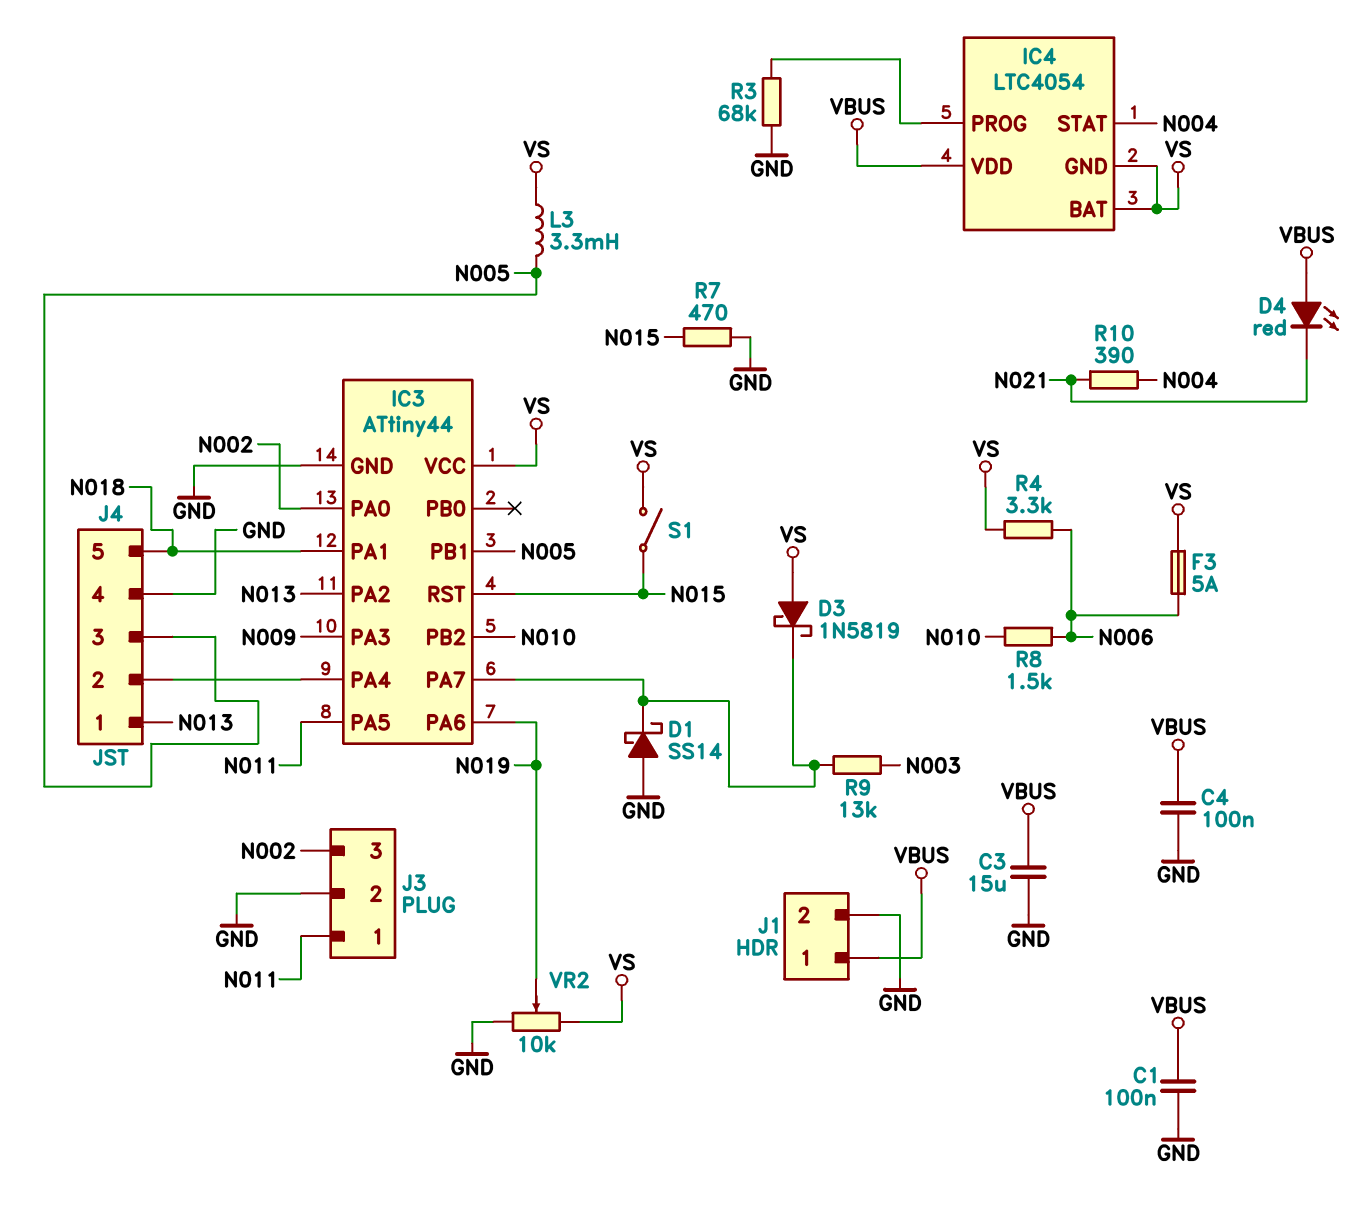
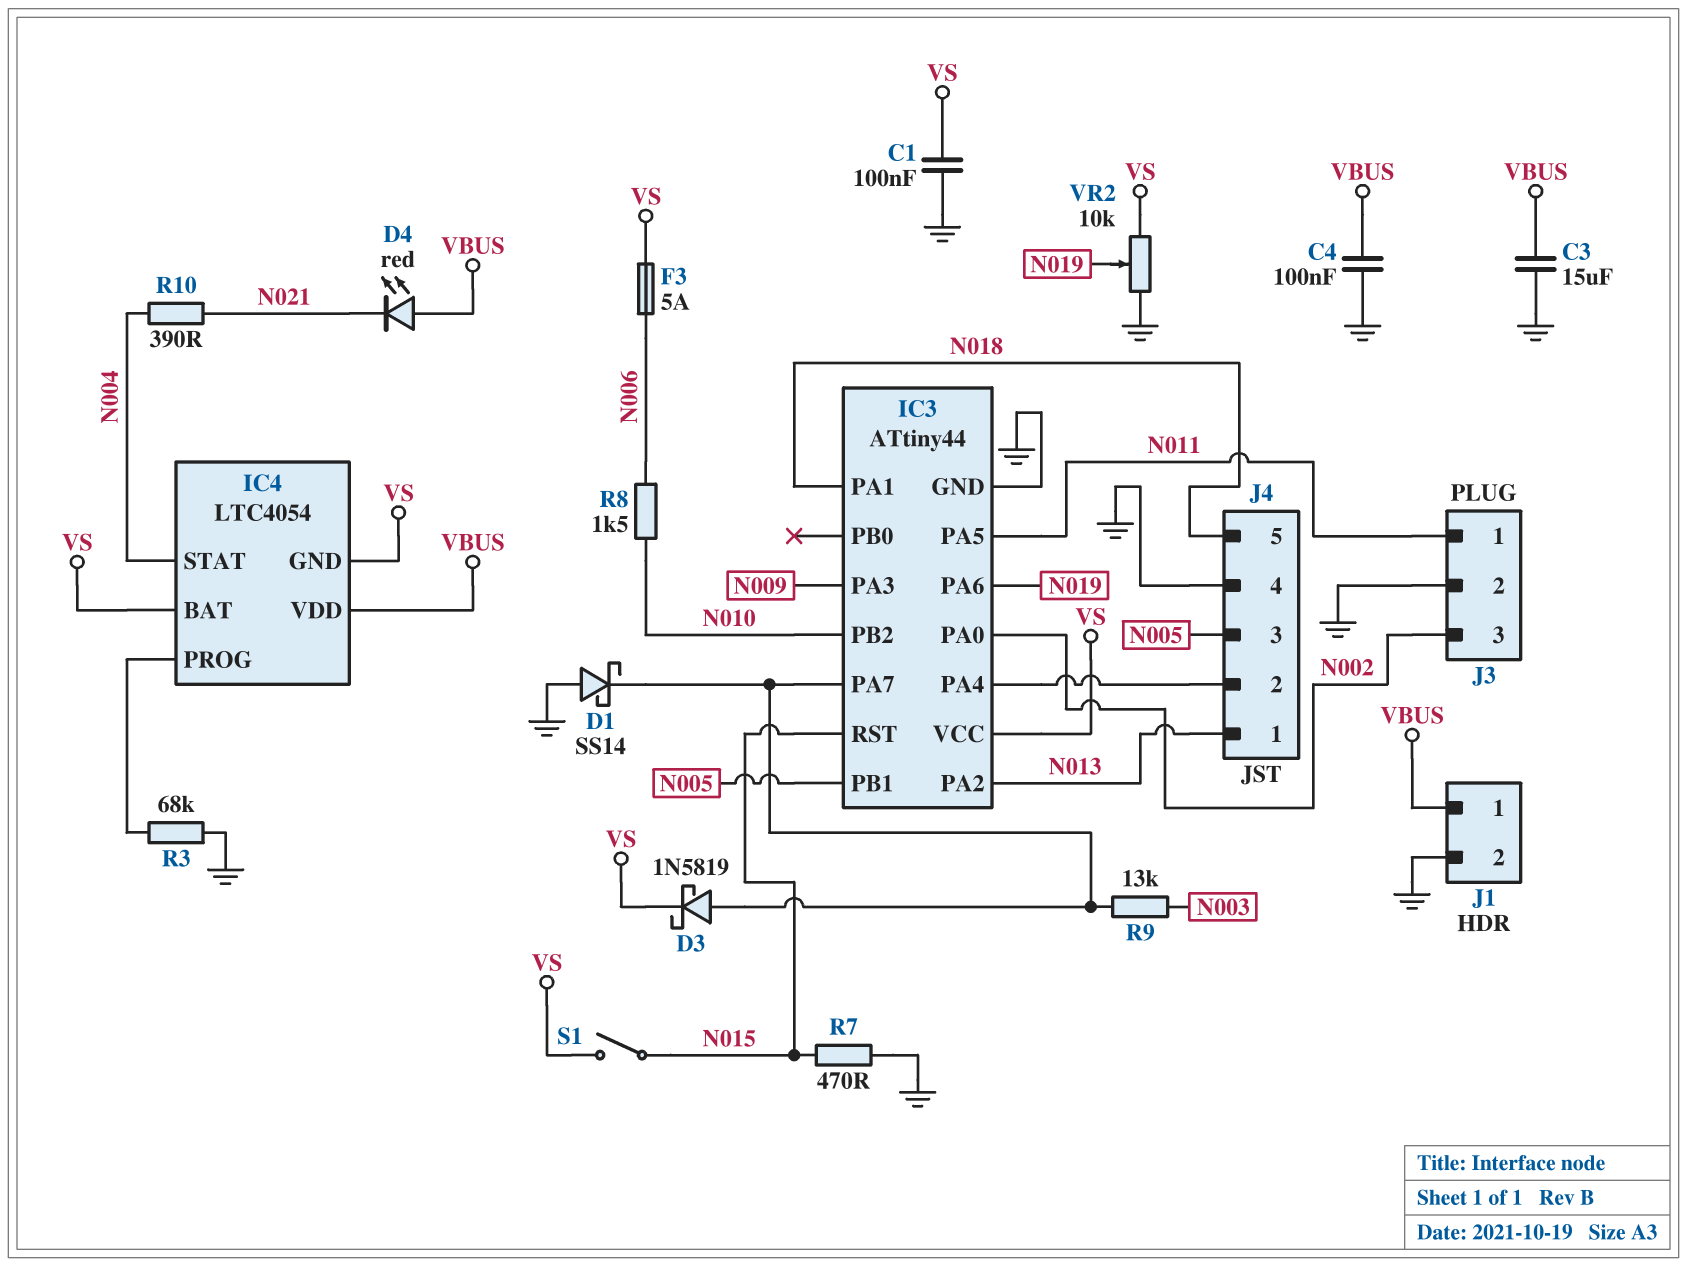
C1: 100nF (GND, VBUS) -> 100nF (GND, VS)
D3: schottky 1N5819 (A VS, K IC3/PA7) -> schottky 1N5819 (A IC3/PA7, K VS)
L3: 3.3mH (N005, VS) -> none
R4: 3.3k (N006, VS) -> none

